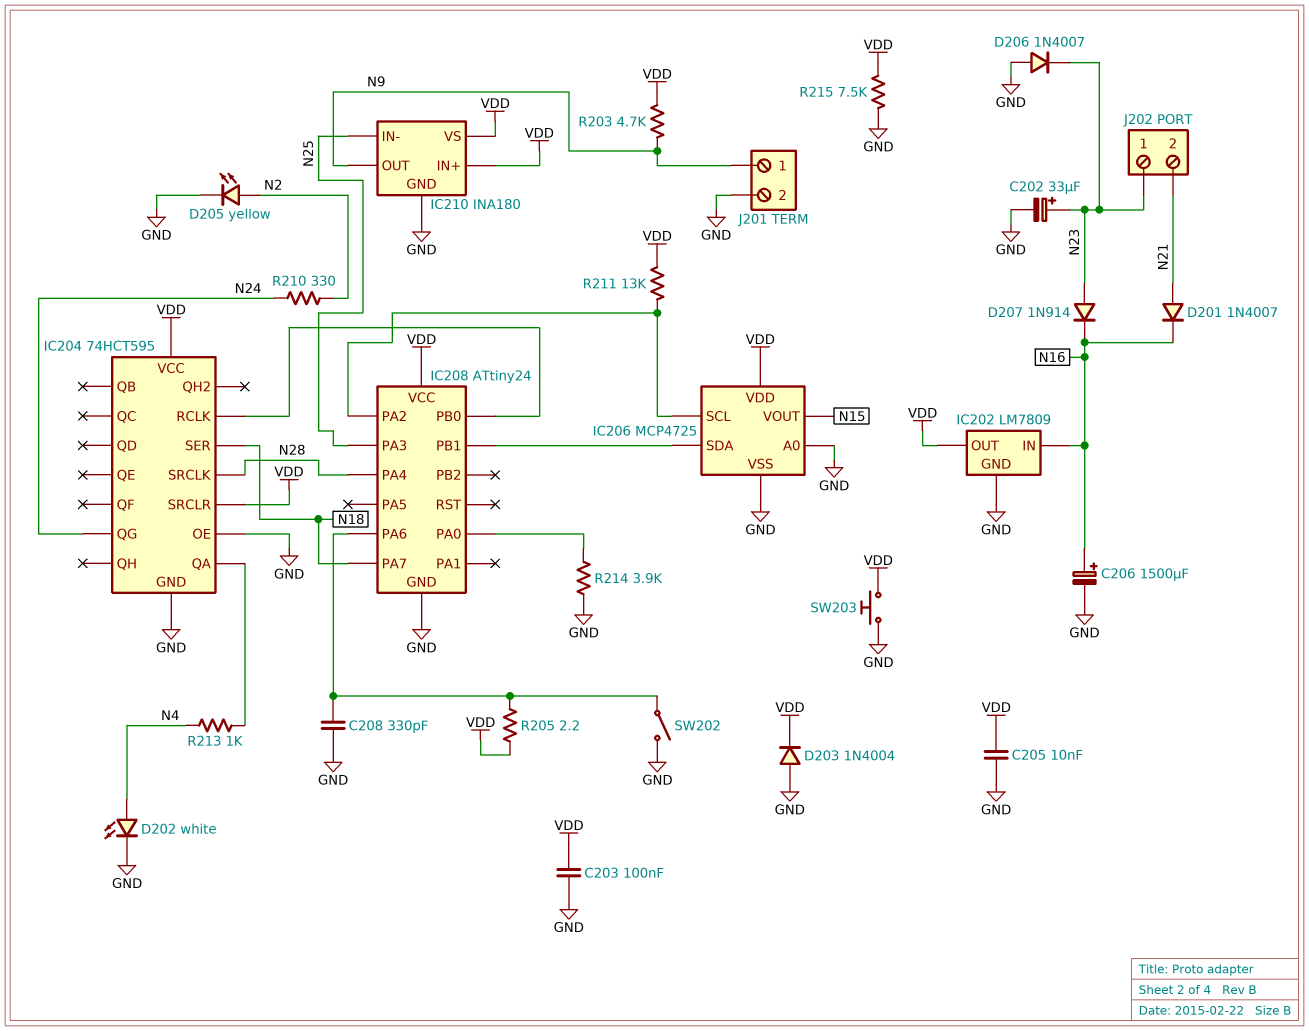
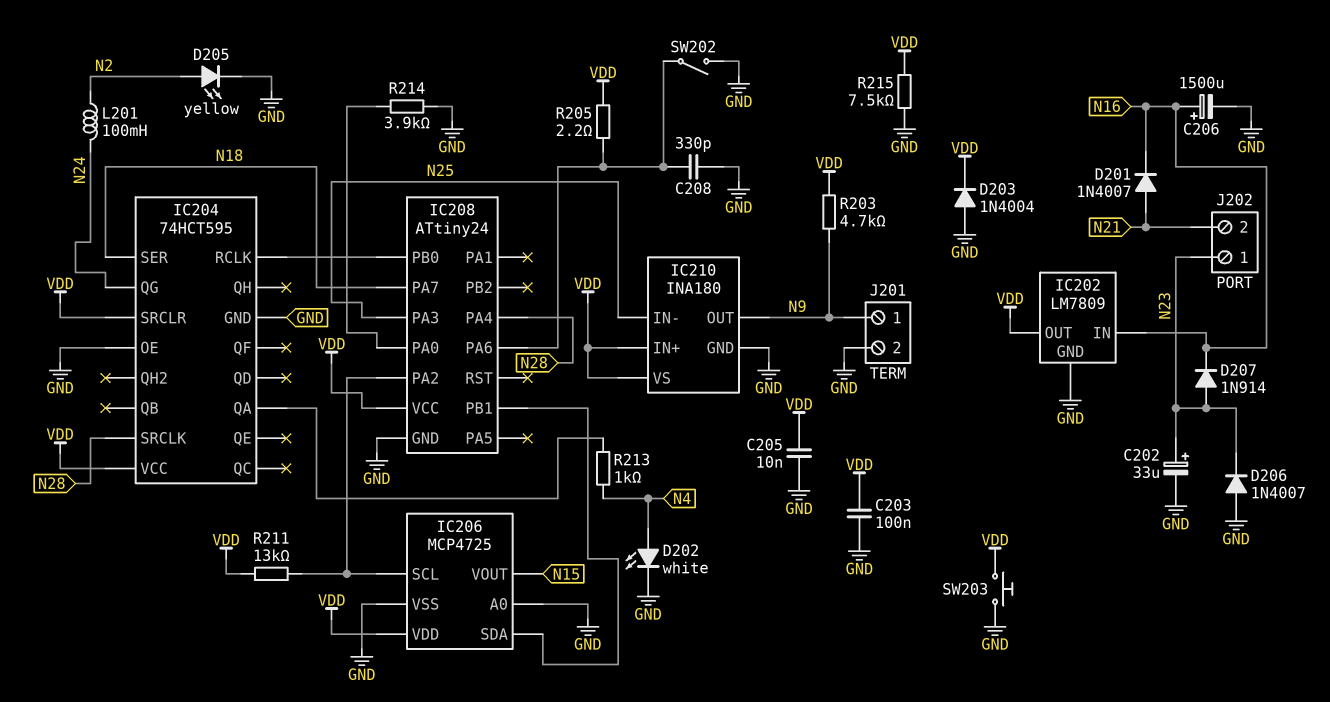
L201: none -> 100mH (N2, N24)
R210: 330 (N2, N24) -> none

